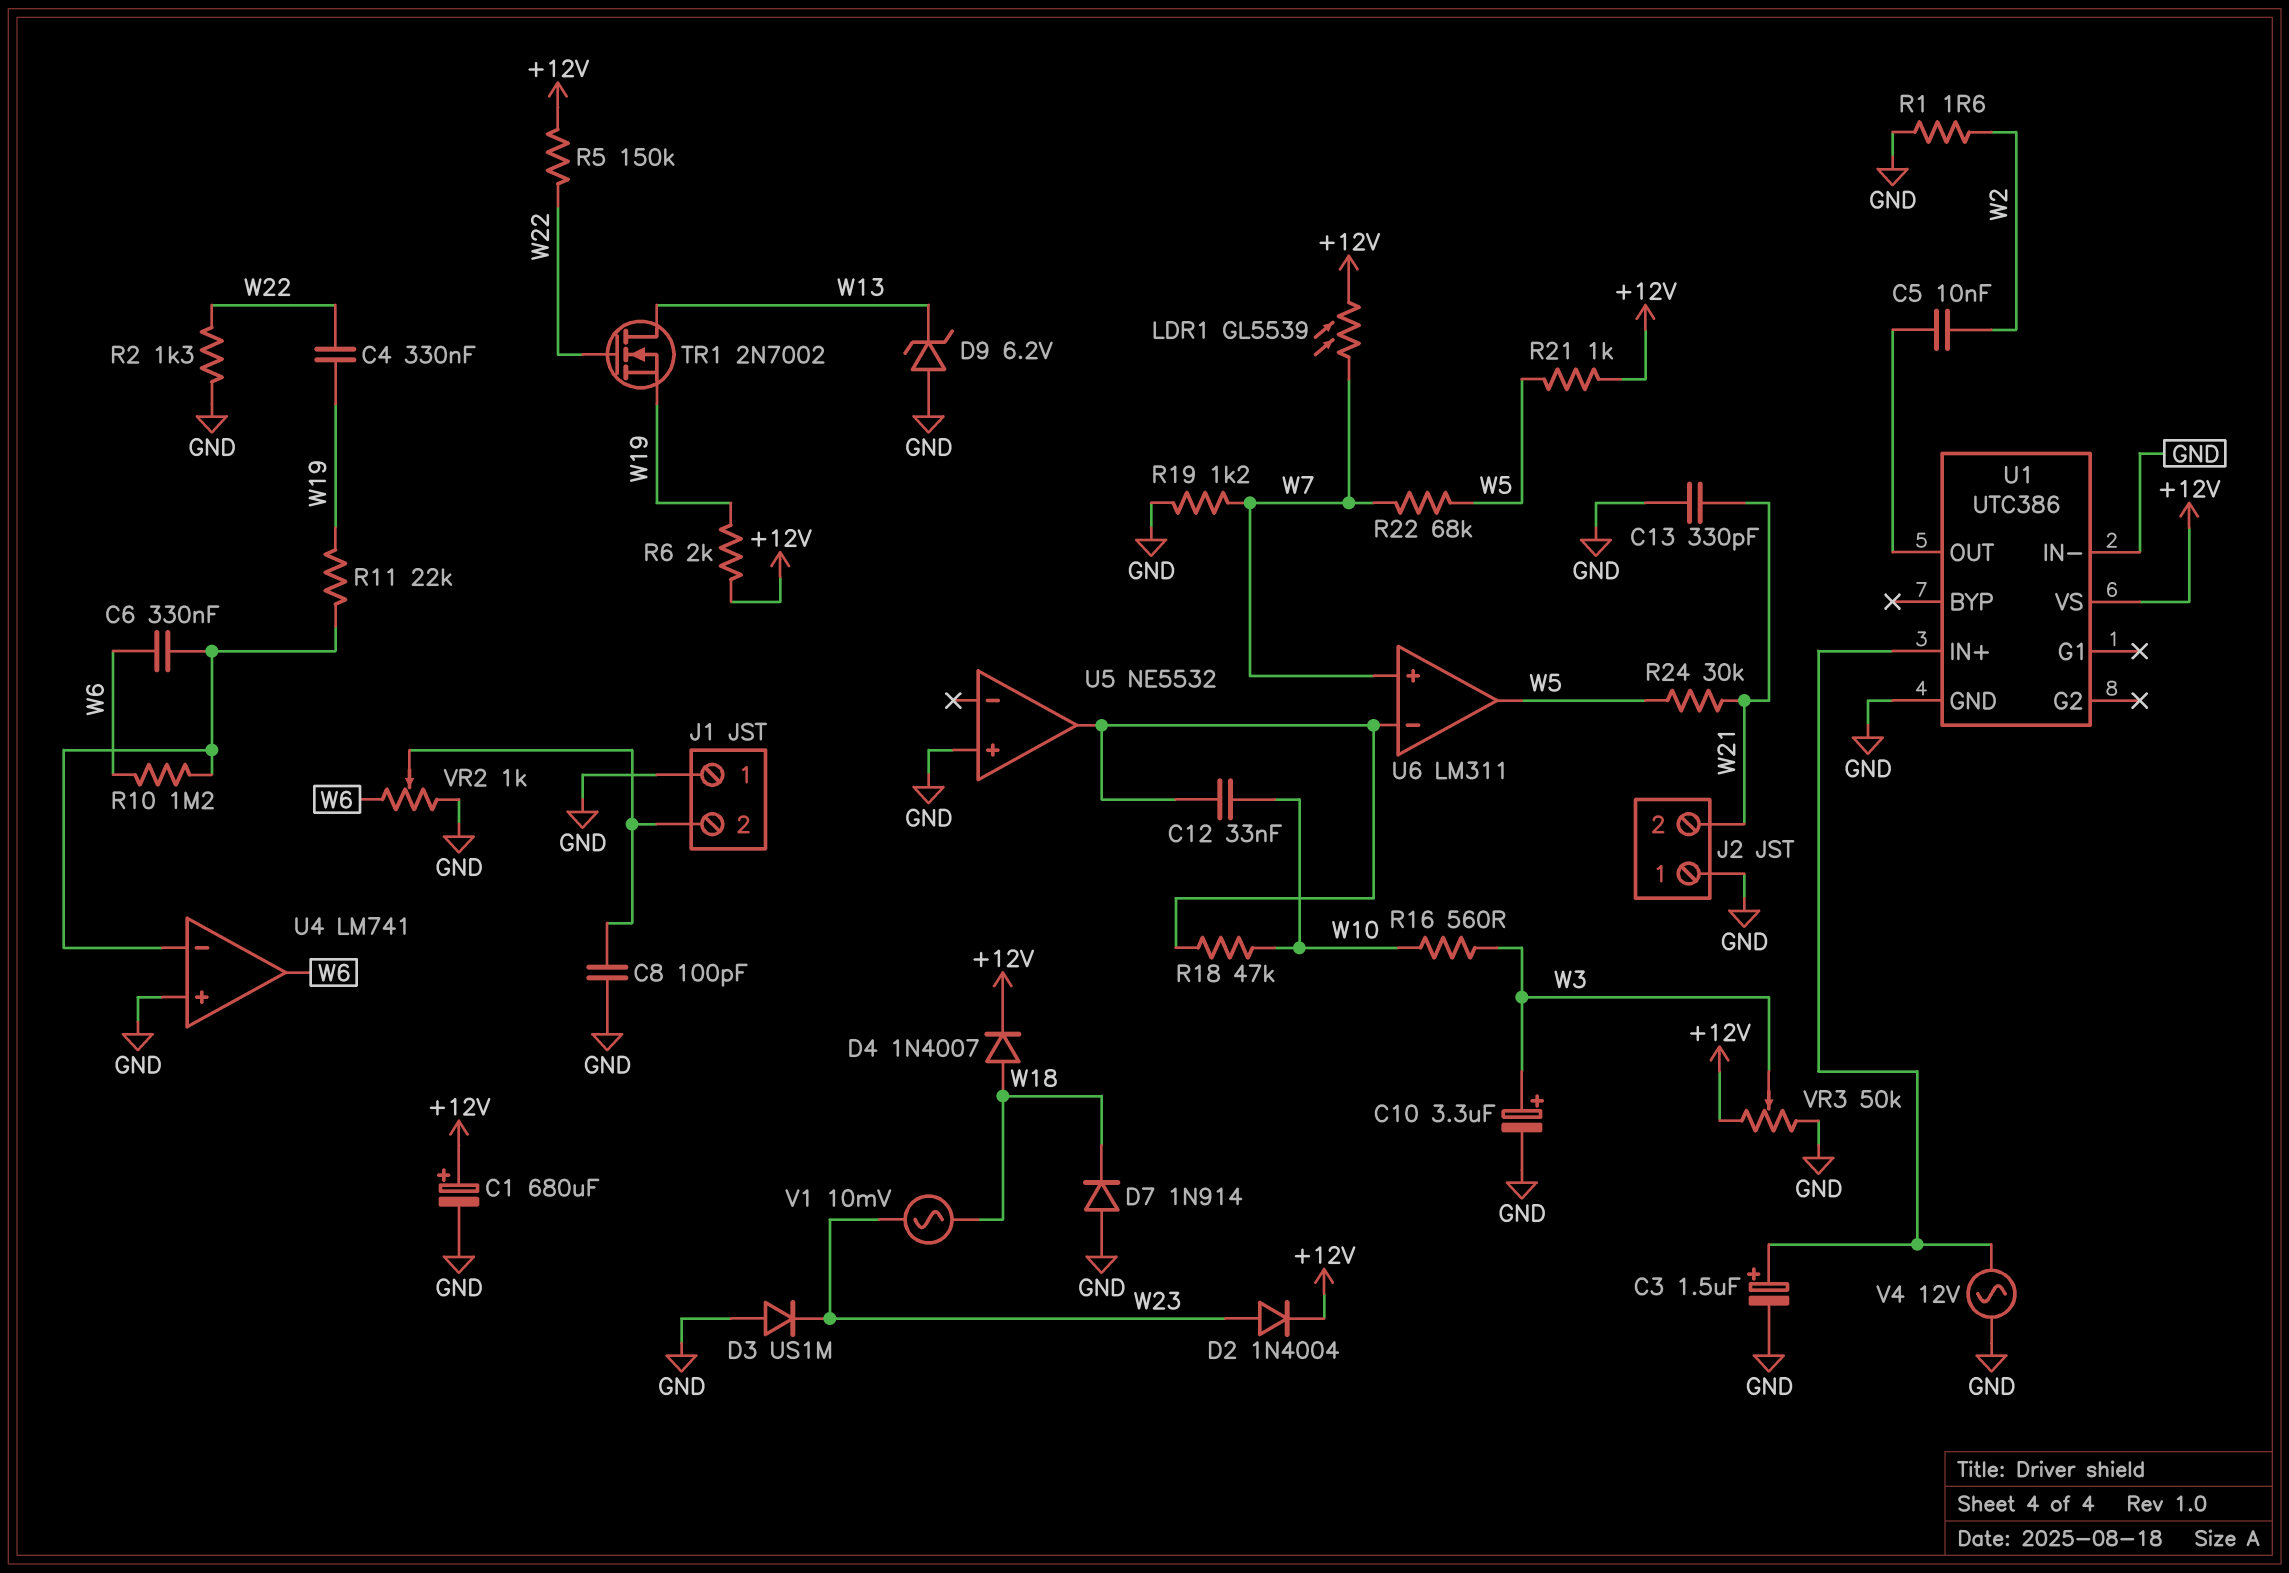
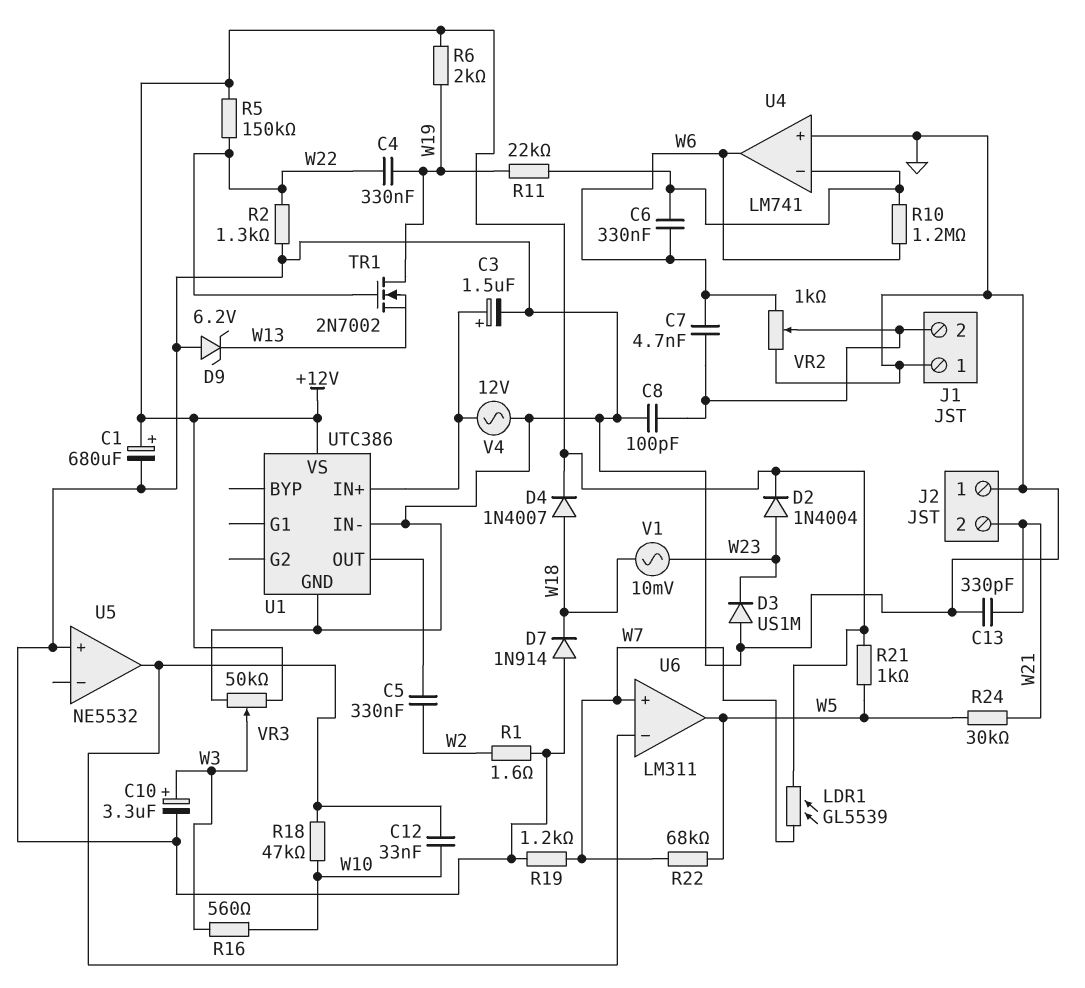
C5: 10nF (U1/OUT, W2) -> 330nF (U1/OUT, W2)
C7: none -> 4.7nF (J1/2, W6)
TR1: NMOS 2N7002 (G W22, D W13, S W19) -> NMOS 2N7002 (G W22, D W19, S W13)

